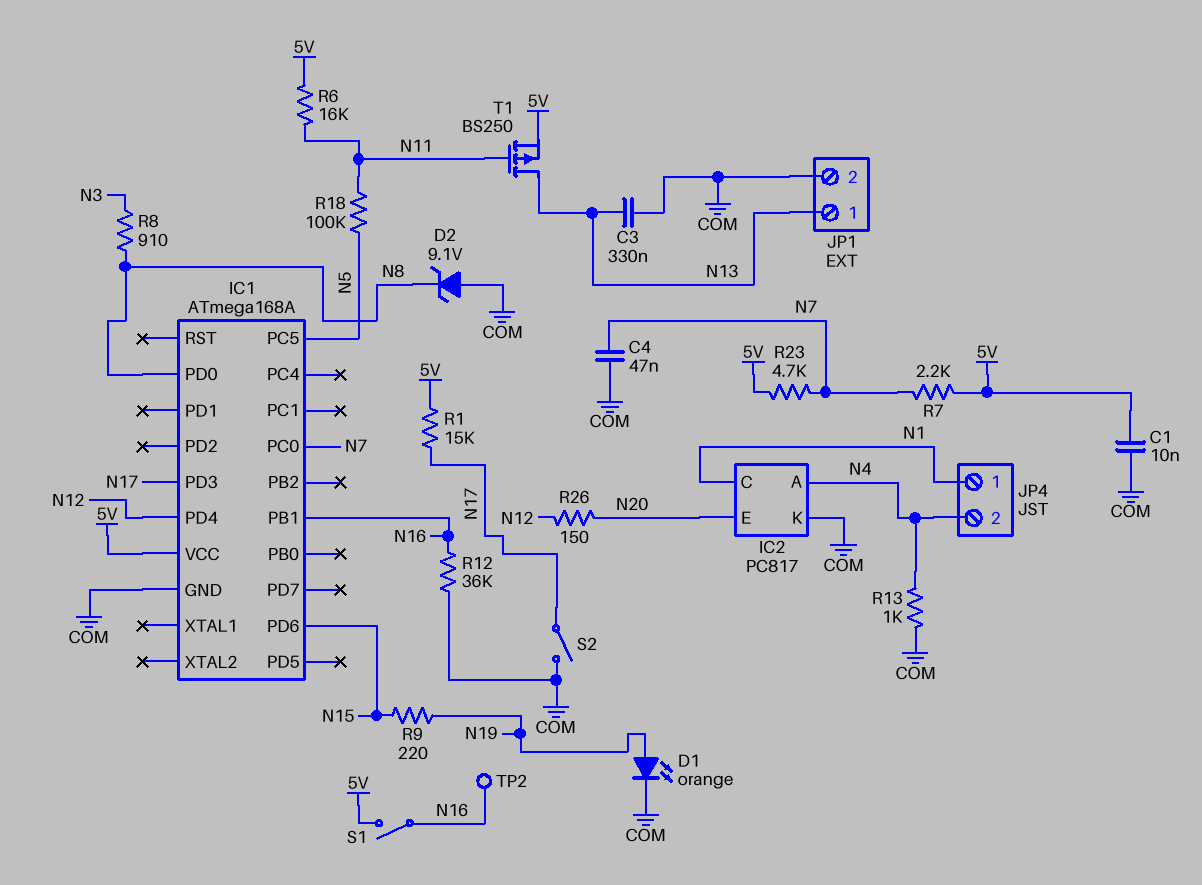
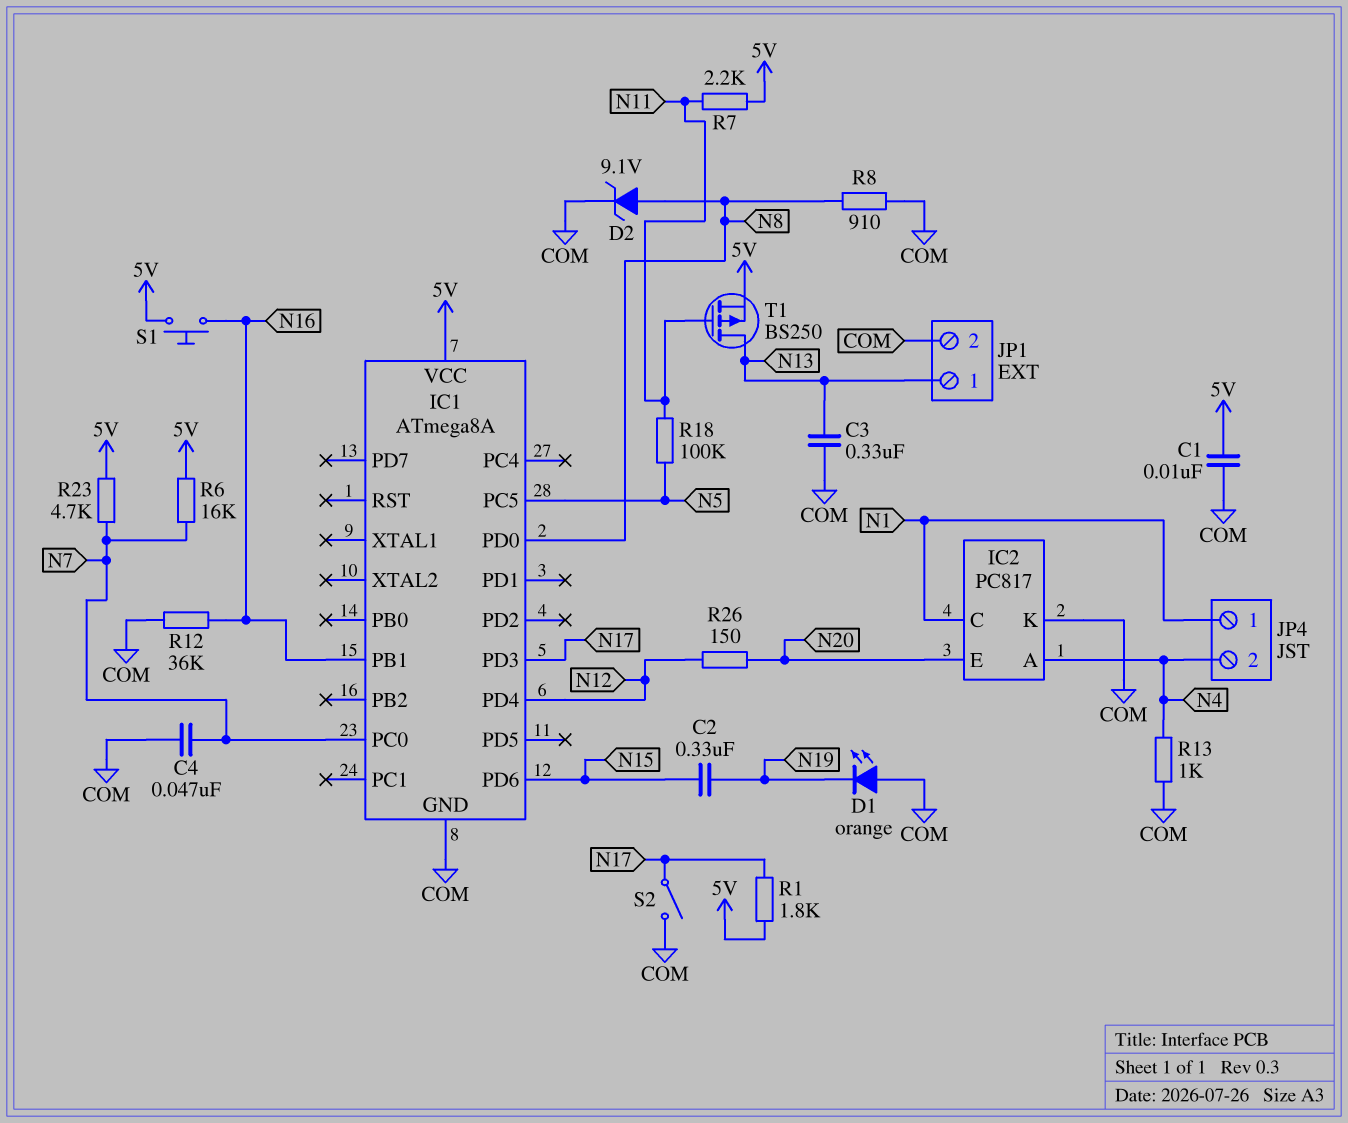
C2: none -> 330nF (N15, N19)
D1: LED orange (A N19, K COM) -> LED orange (A COM, K N19)
D2: zener 9.1V (A COM, K N8) -> zener 9.1V (A N8, K COM)
IC1: ATmega168A -> ATmega8A
R1: 15k (5V, N17) -> 1.8k (5V, N17)
R6: 16k (5V, N11) -> 16k (5V, N7)
R7: 2.2k (5V, N7) -> 2.2k (5V, N11)
R8: 910 (N3, N8) -> 910 (COM, N8)
R9: 220 (N15, N19) -> none
S1: switch (5V, N16) -> button (5V, N16)
TP2: test point (N16) -> none

